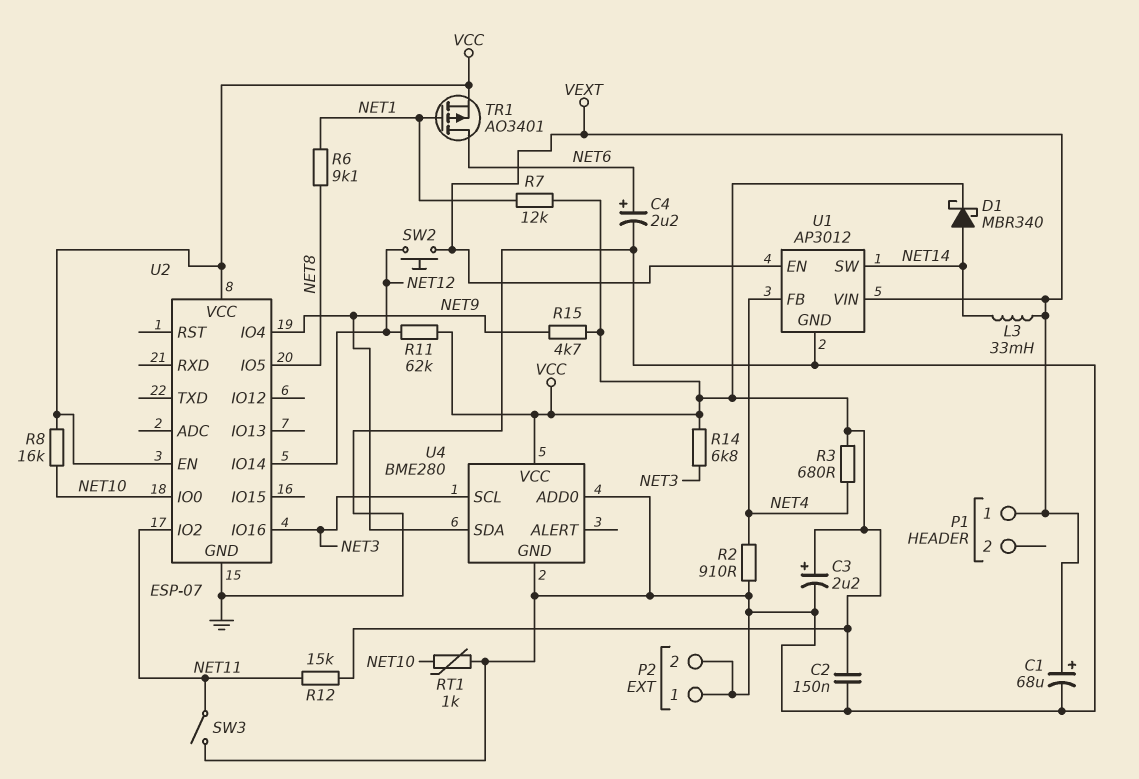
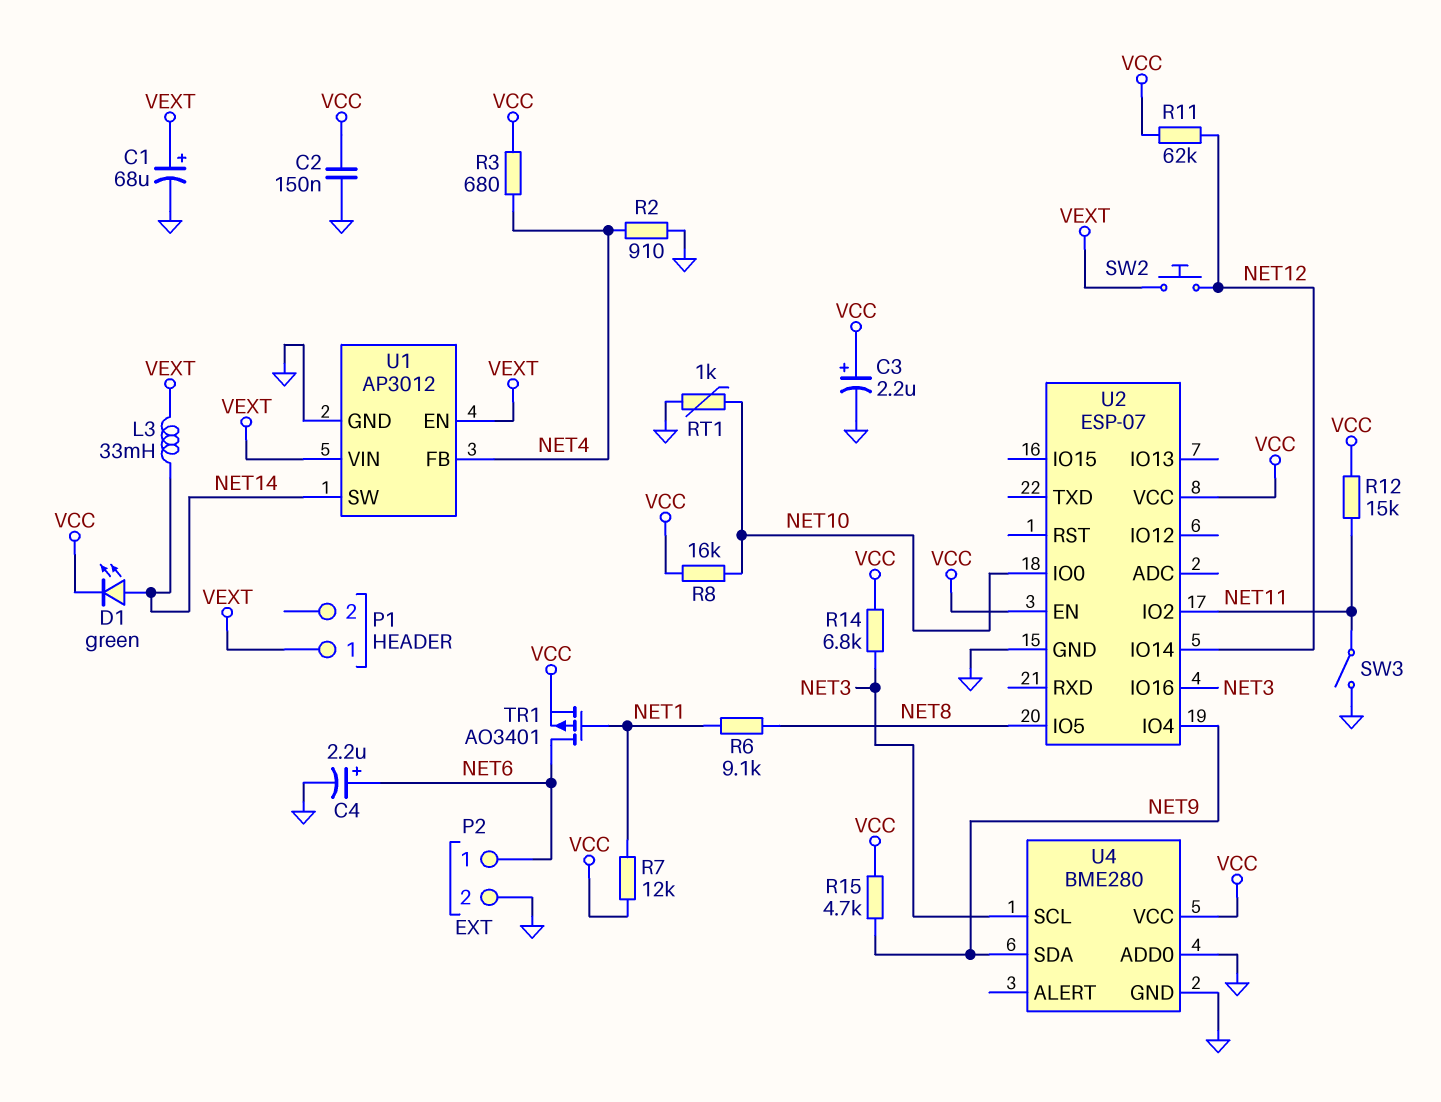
D1: schottky MBR340 (A NET14, K VCC) -> LED green (A NET14, K VCC)
P2 pin 1: GND -> NET6

